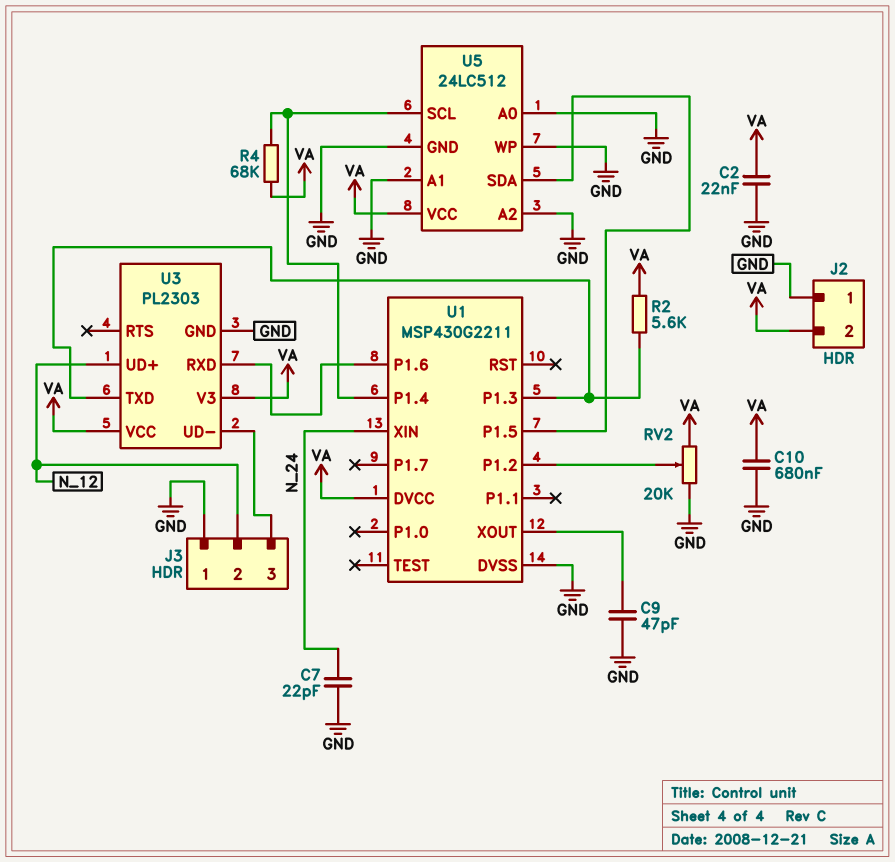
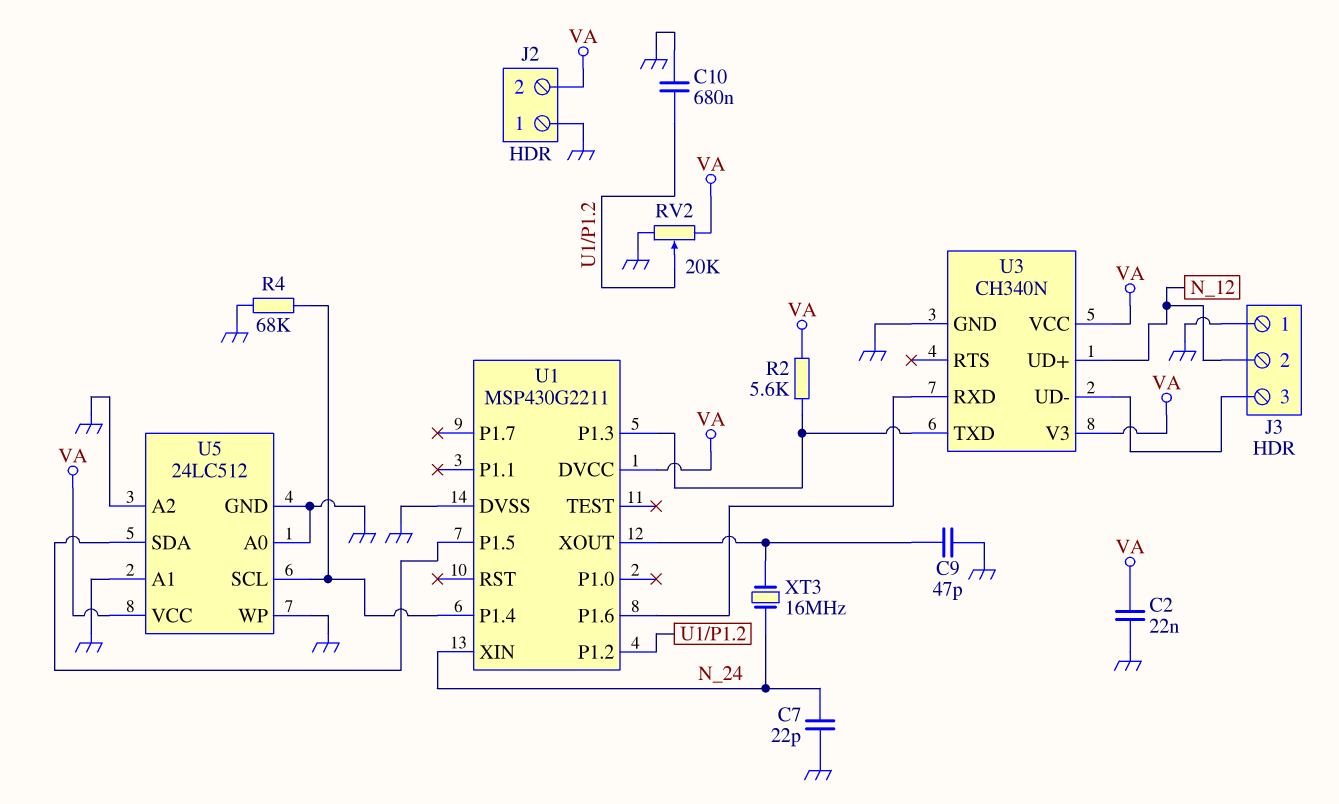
C10: 680nF (GND, VA) -> 680nF (GND, U1/P1.2)
R4: 68k (U1/P1.4, VA) -> 68k (GND, U1/P1.4)
U3: PL2303 -> CH340N
XT3: none -> 16MHz (N_24, U1/XOUT)

